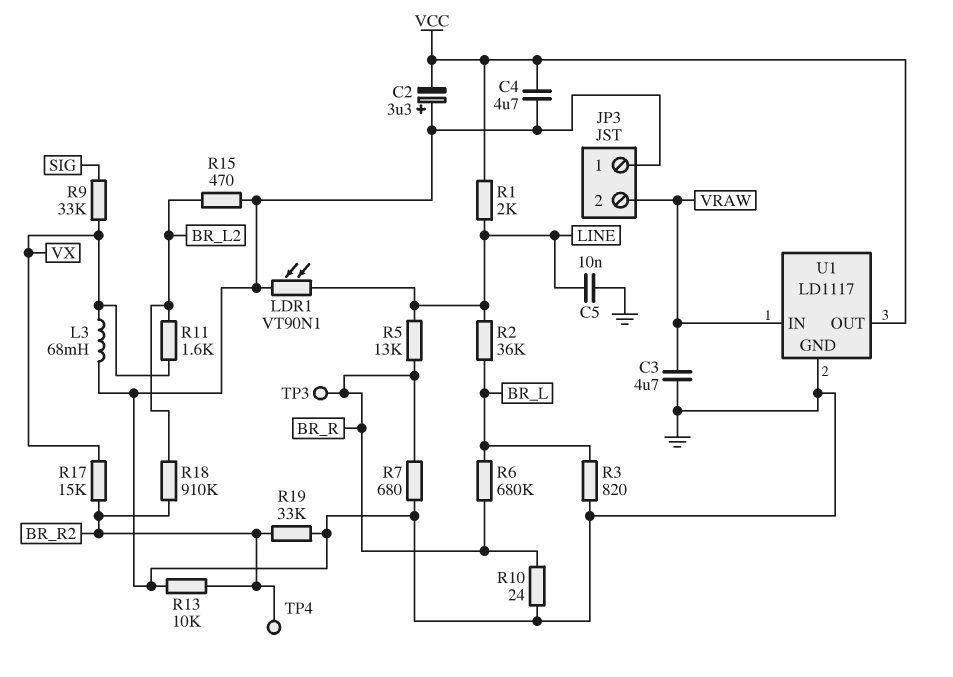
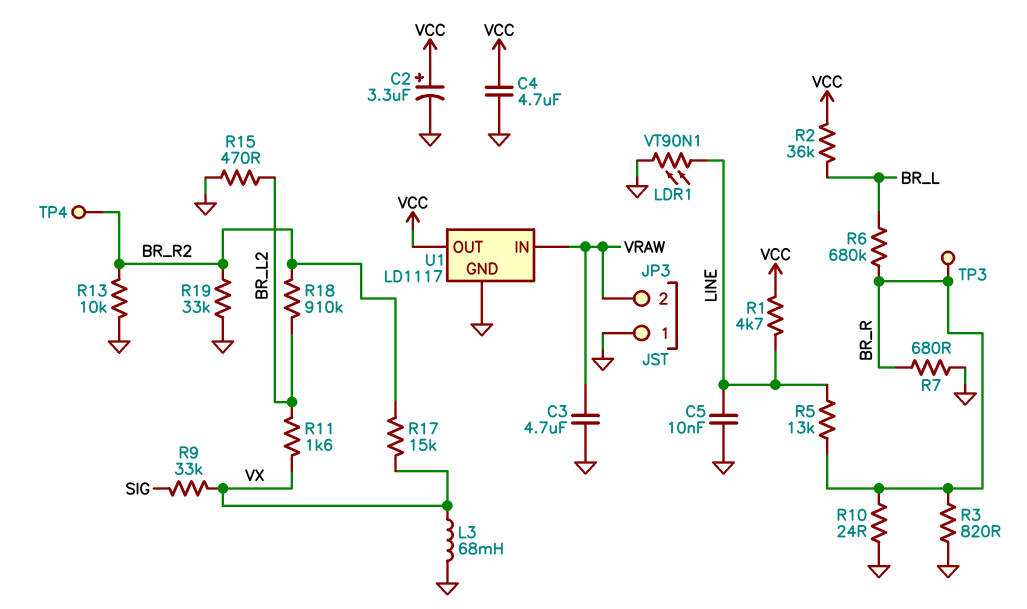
C2: 3.3uF (plus GND, minus VCC) -> 3.3uF (plus VCC, minus GND)
R1: 2k (LINE, VCC) -> 4.7k (LINE, VCC)
R2: 36k (BR_L, LINE) -> 36k (BR_L, VCC)
R3: 820 (BR_L, GND) -> 820 (BR_R, GND)

